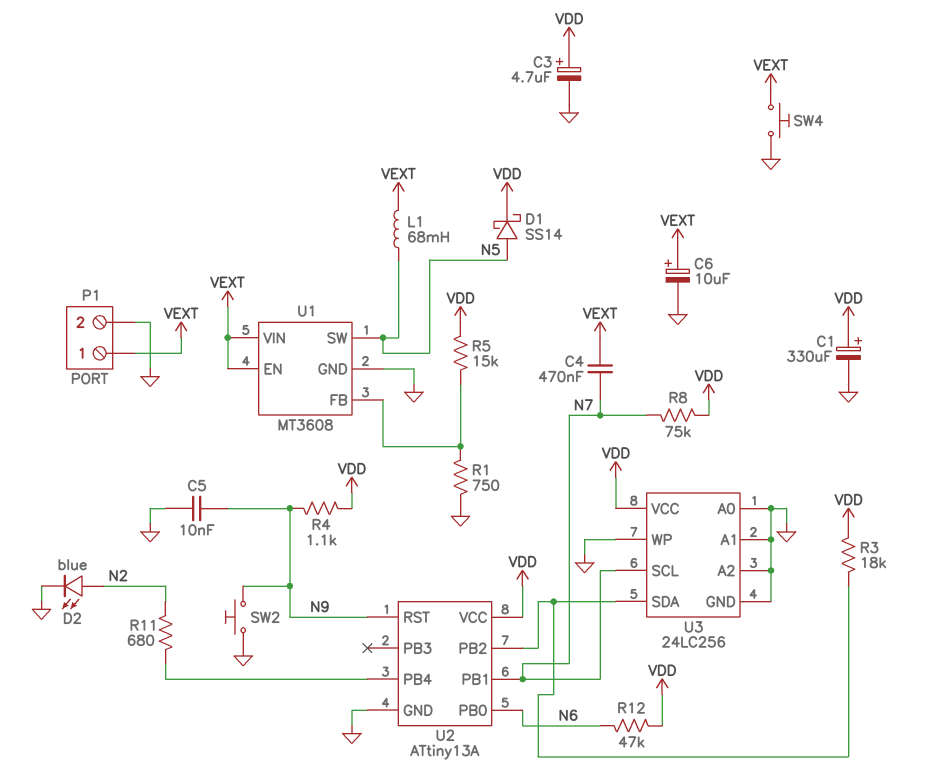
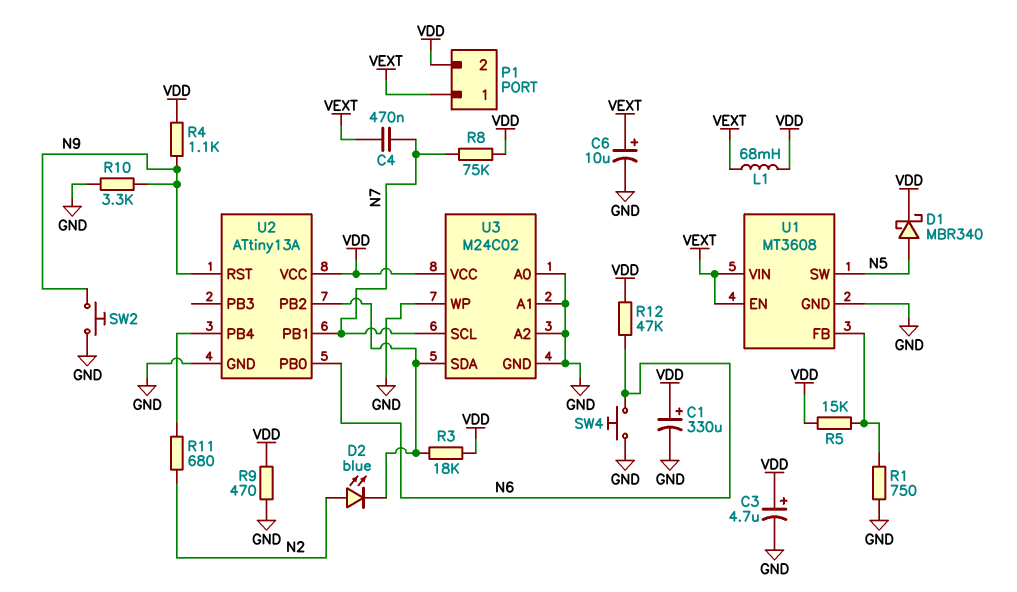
C5: 10nF (GND, N9) -> none
D1: schottky SS14 (A N5, K VDD) -> schottky MBR340 (A N5, K VDD)
D2: LED blue (A N2, K GND) -> LED blue (A N2, K U2/PB2)
L1: 68mH (N5, VEXT) -> 68mH (VDD, VEXT)
P1 pin 2: GND -> VDD
R9: none -> 470 (GND, VDD)
R10: none -> 3.3k (GND, N9)
SW4: button (GND, VEXT) -> button (GND, N6)
U3: 24LC256 -> M24C02

